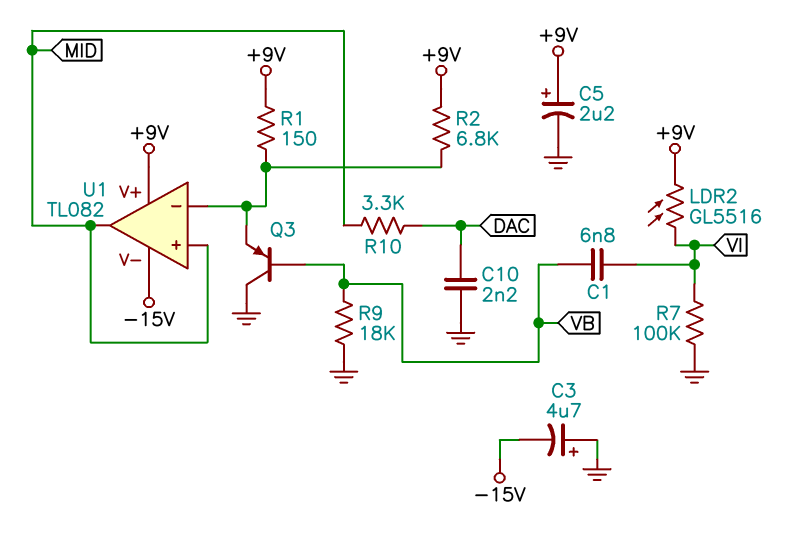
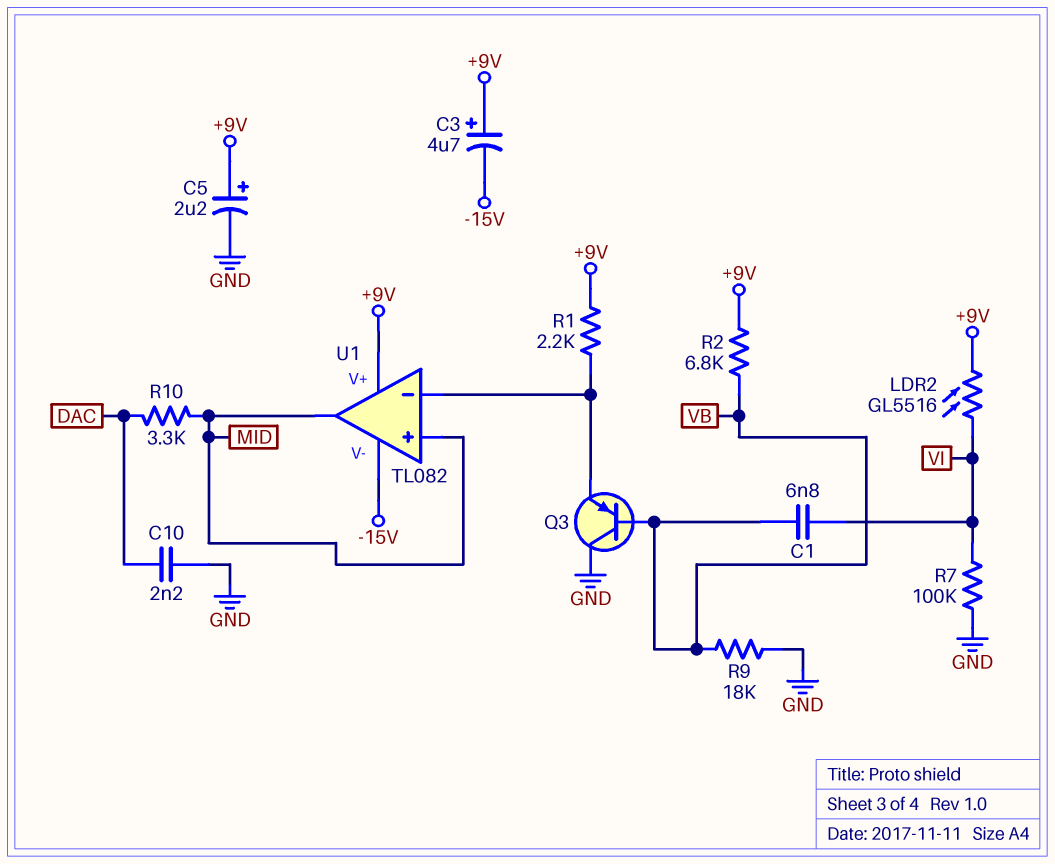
C3: 4.7uF (plus GND, minus -15V) -> 4.7uF (plus +9V, minus -15V)
R1: 150 (+9V, U1/in-) -> 2.2k (+9V, U1/in-)
R2: 6.8k (+9V, U1/in-) -> 6.8k (+9V, VB)

